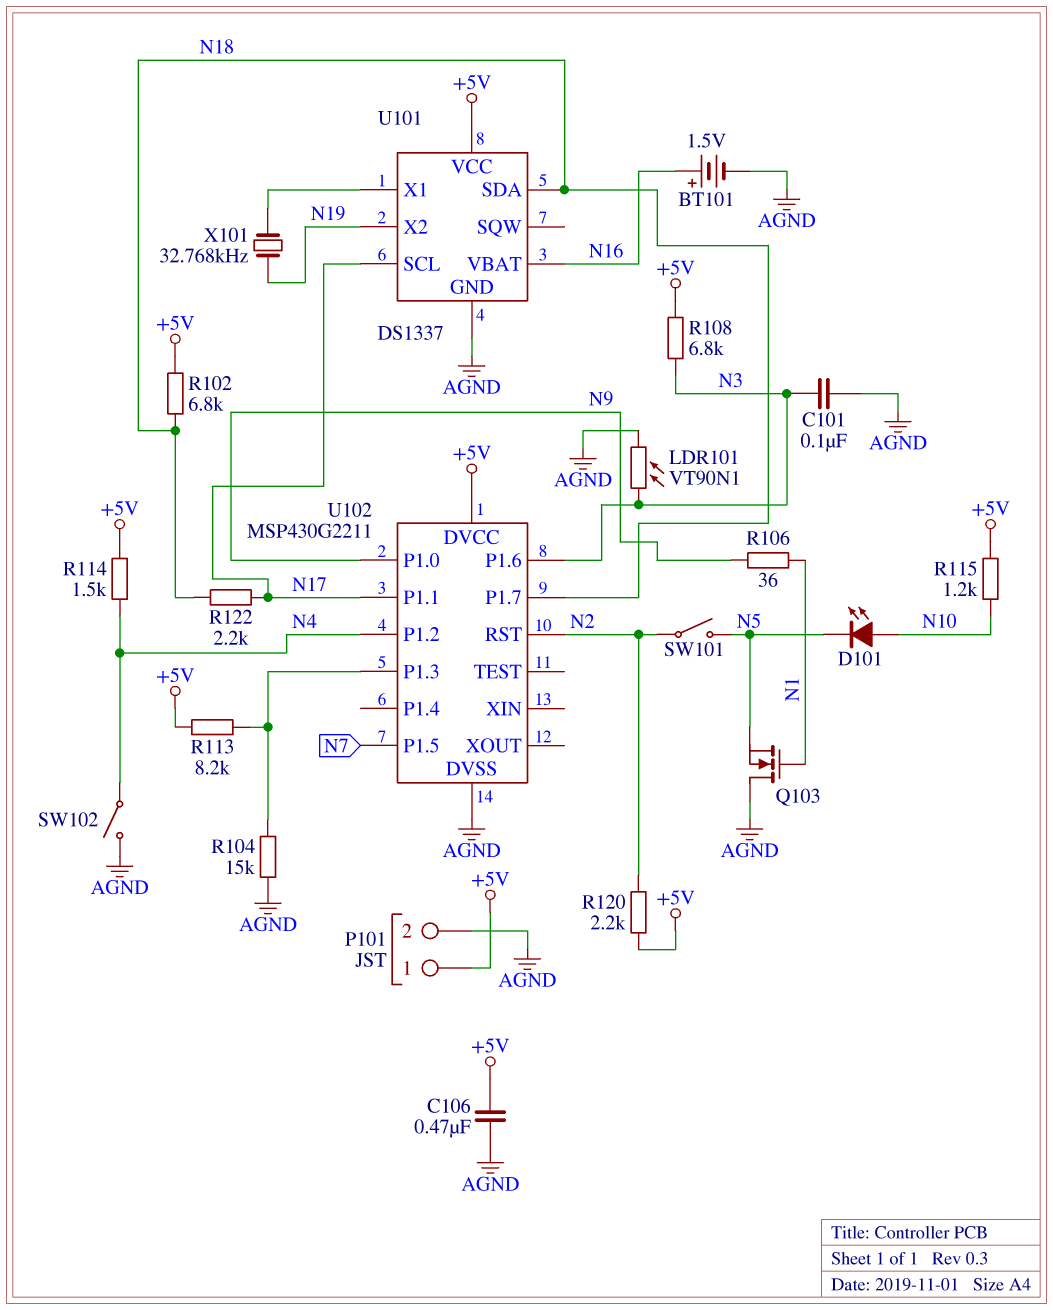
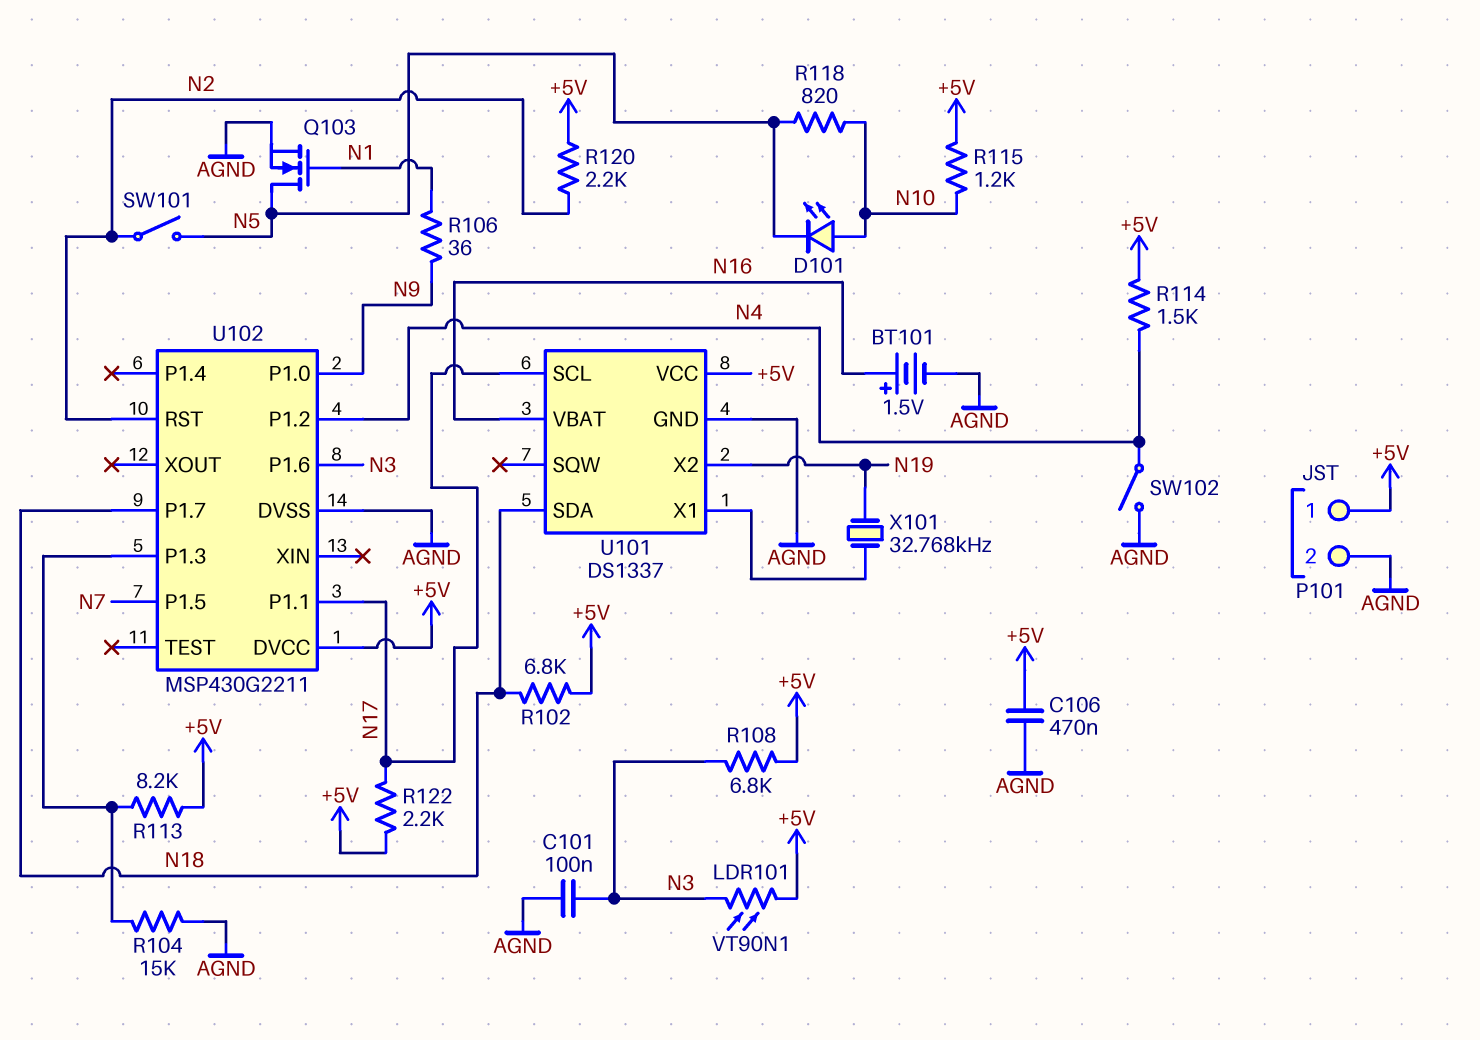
LDR101: VT90N1 (AGND, N3) -> VT90N1 (+5V, N3)
Q103: NMOS (G N1, D AGND, S N5) -> NMOS (G N1, D N5, S AGND)
R118: none -> 820 (N5, N10)
R122: 2.2k (N17, N18) -> 2.2k (+5V, N17)

